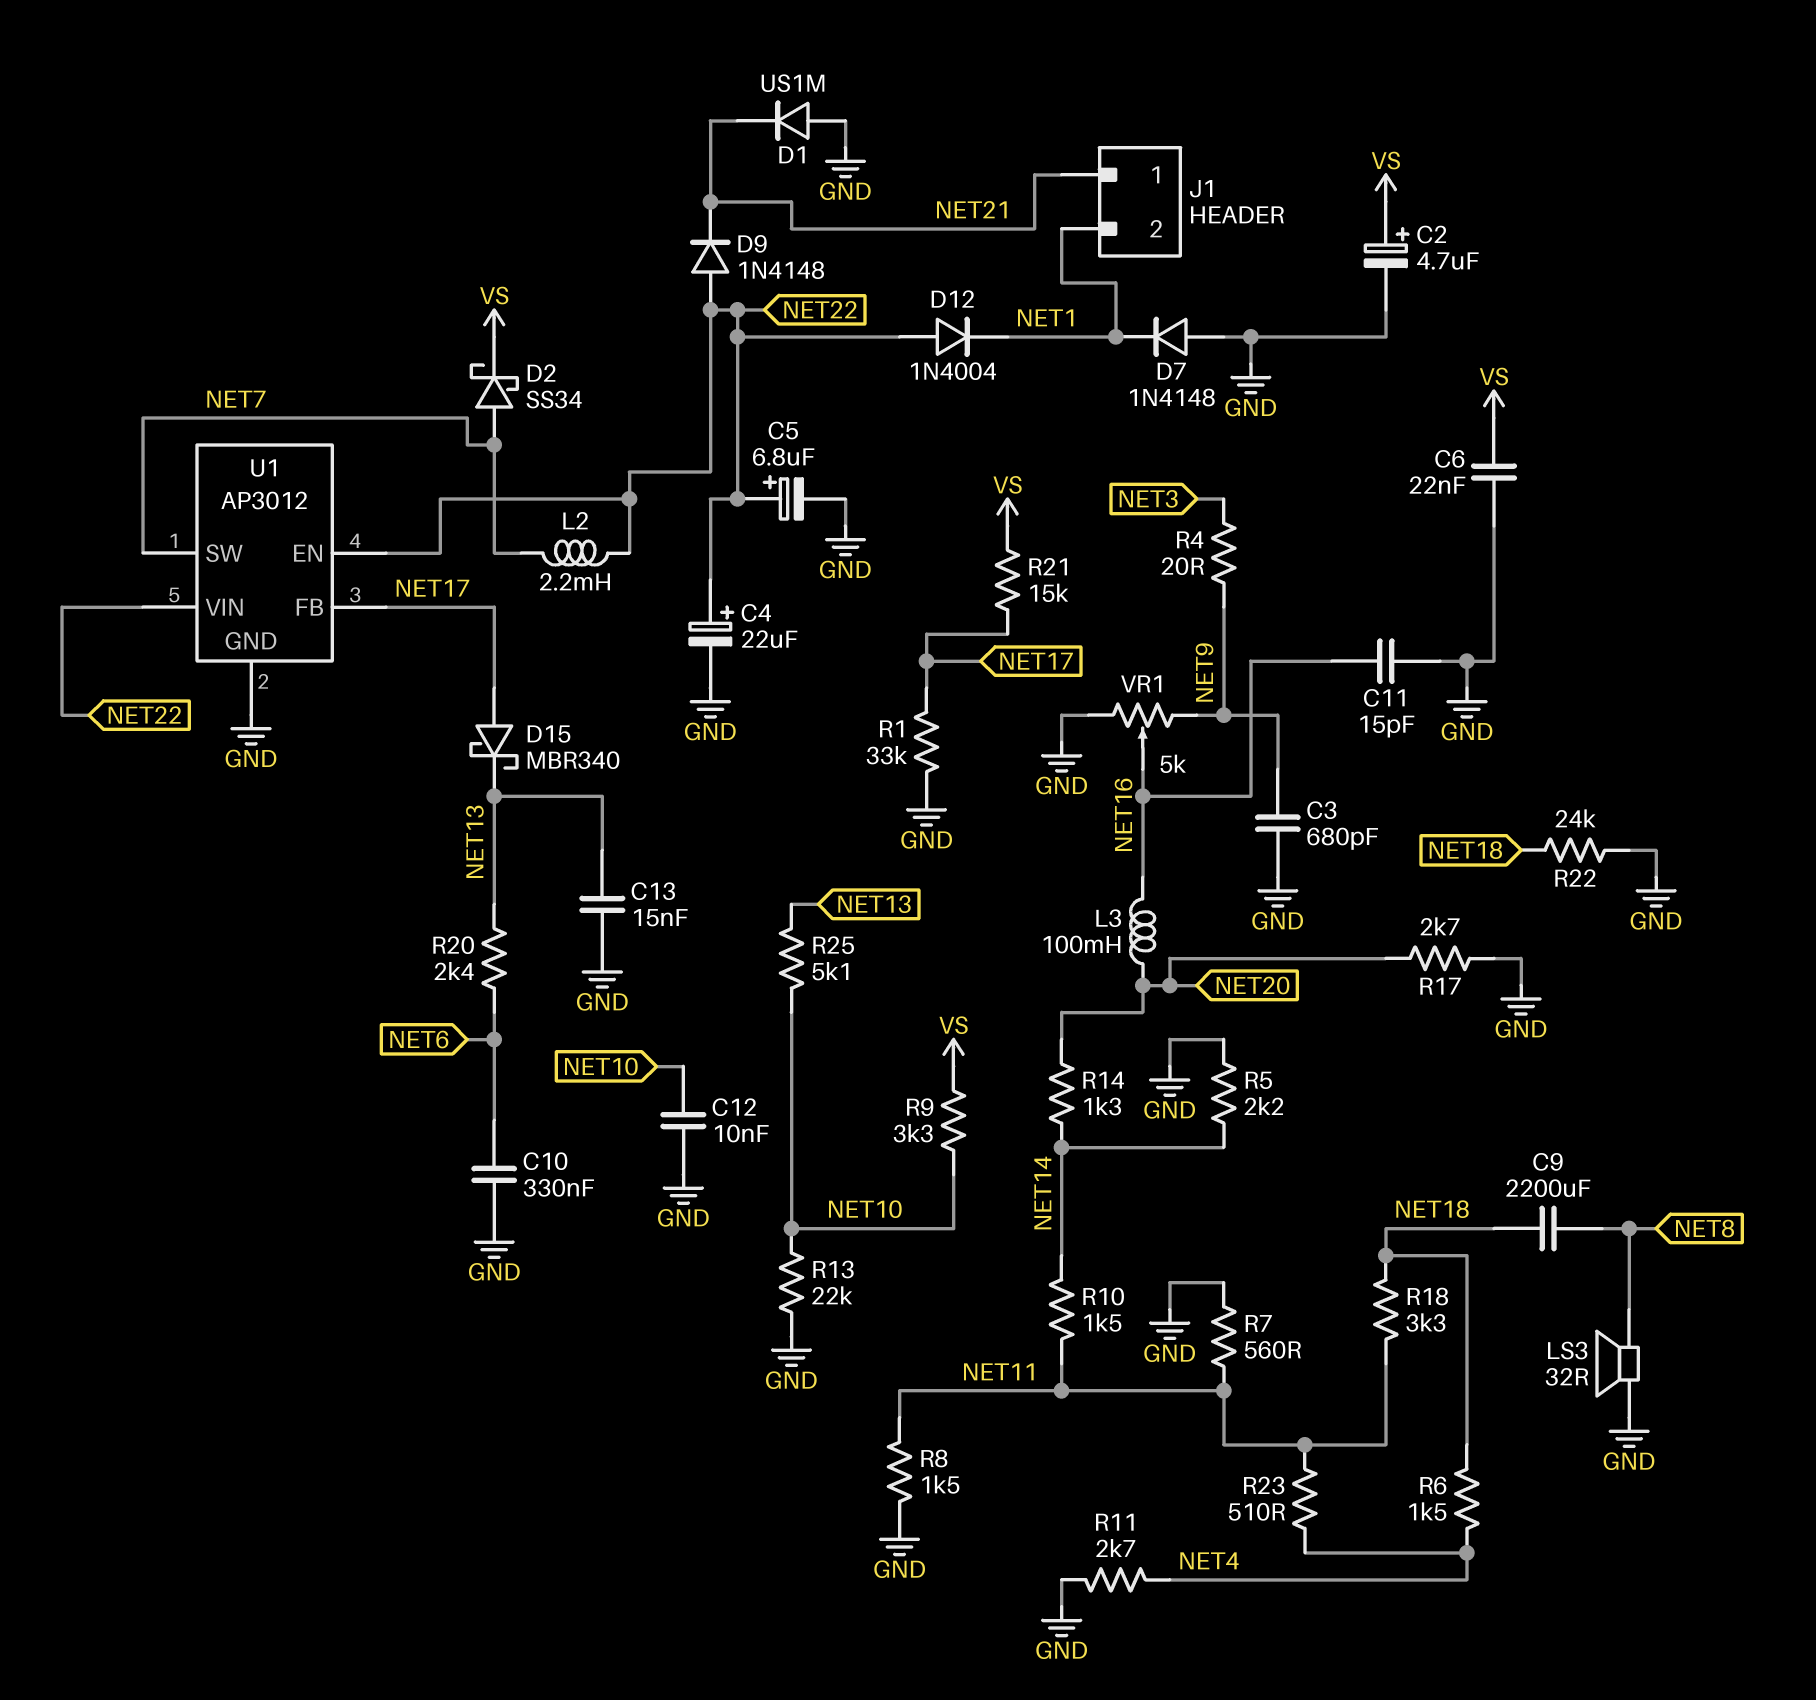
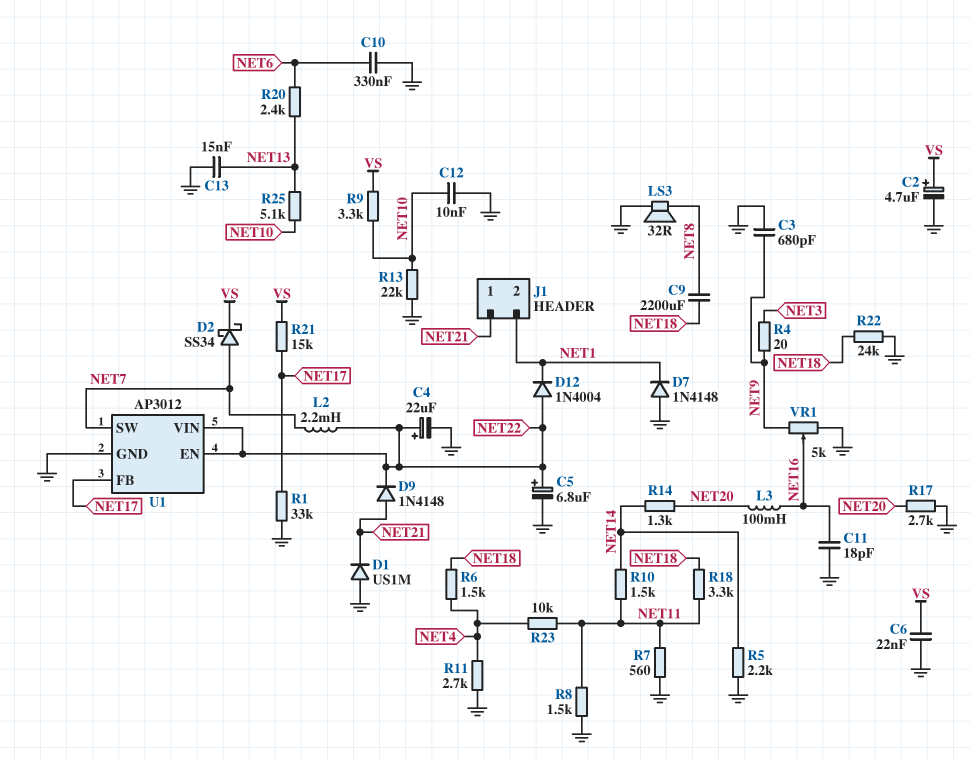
C11: 15pF (GND, NET16) -> 18pF (GND, NET16)
D9: diode 1N4148 (A NET22, K NET21) -> diode 1N4148 (A NET21, K NET22)
D15: schottky MBR340 (A NET17, K NET13) -> none
R23: 510 (NET4, NET11) -> 10k (NET4, NET11)

